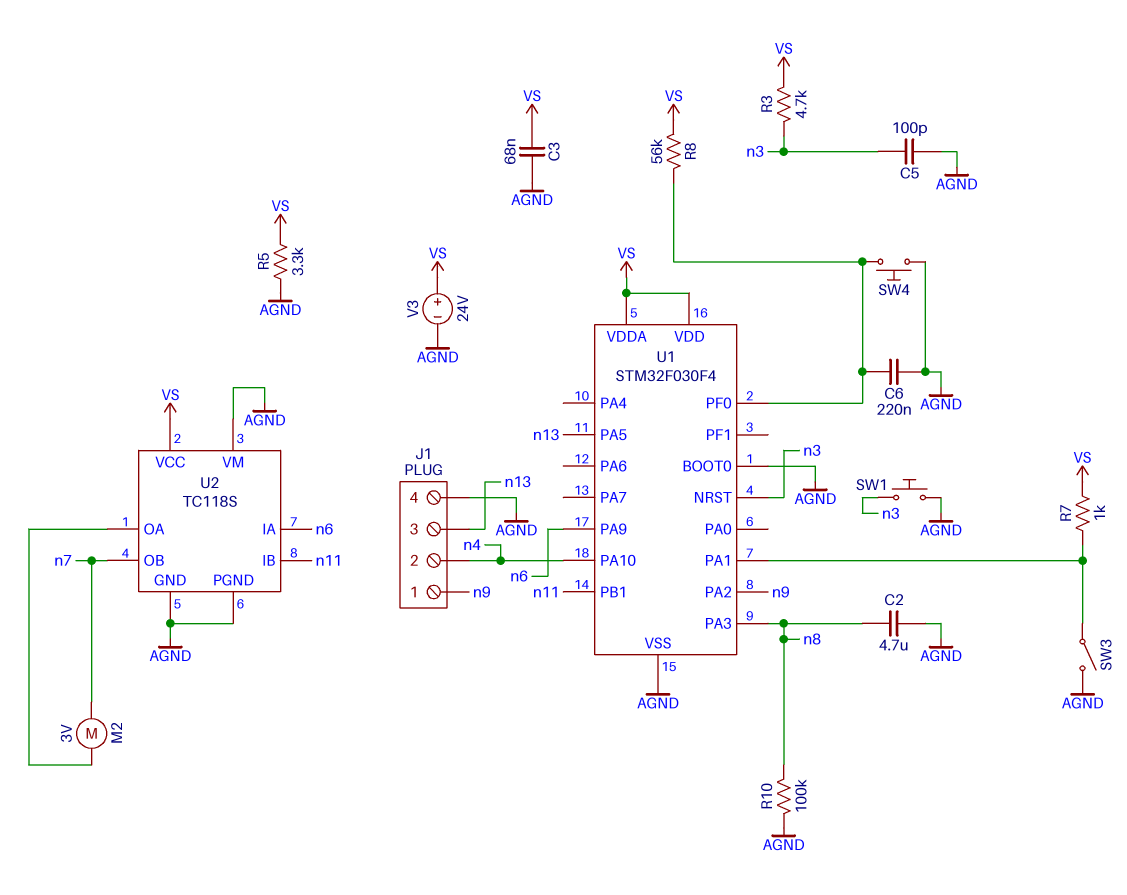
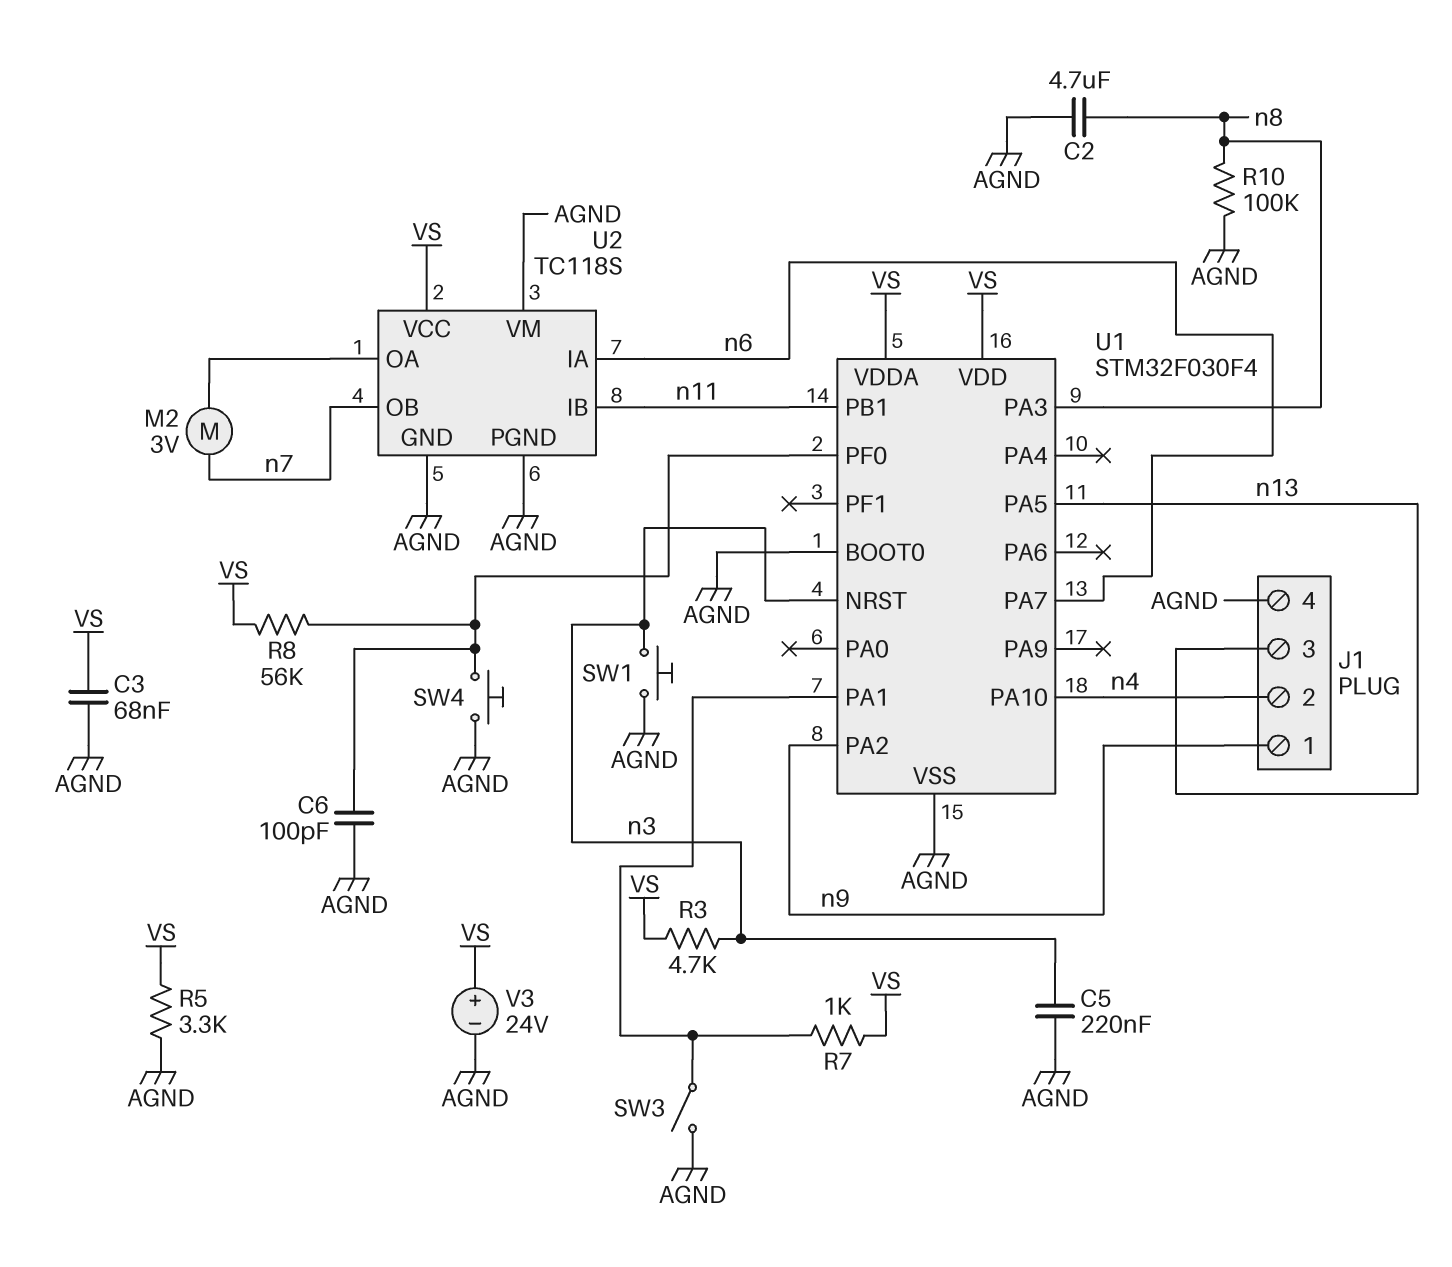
C5: 100pF (AGND, n3) -> 220nF (AGND, n3)
C6: 220nF (AGND, U1/PF0) -> 100pF (AGND, U1/PF0)
U1 pin PA7: none -> n6
U1 pin PA9: n6 -> none

